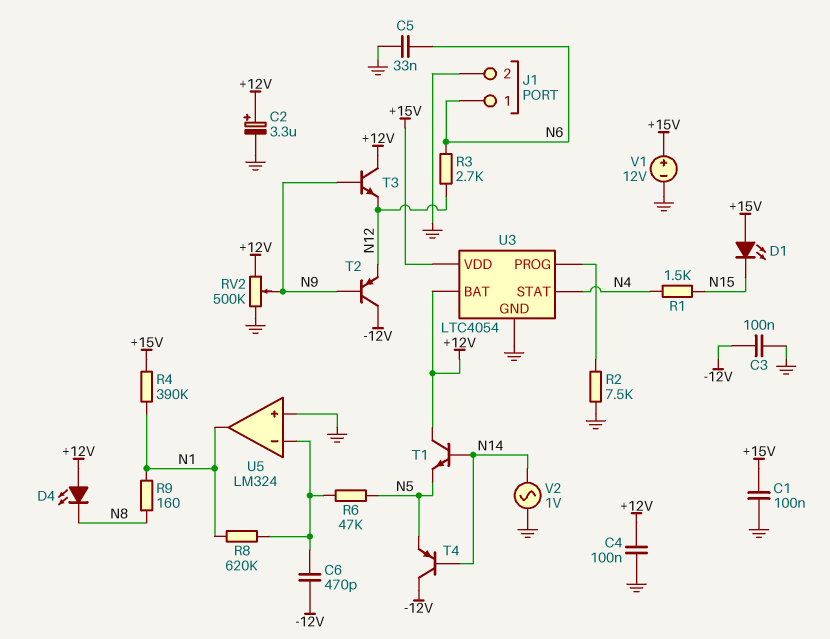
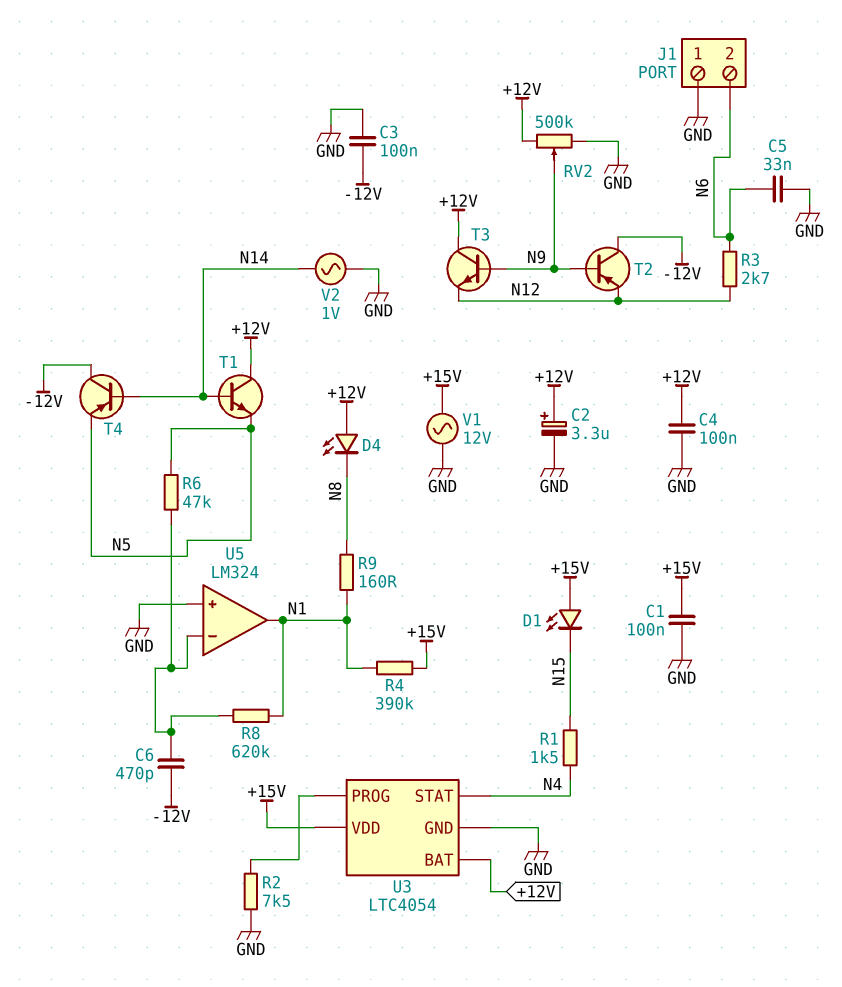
J1 pin 1: N6 -> GND
J1 pin 2: GND -> N6
V1: 12V (plus +15V, minus GND) -> AC 12V (+15V, GND)

